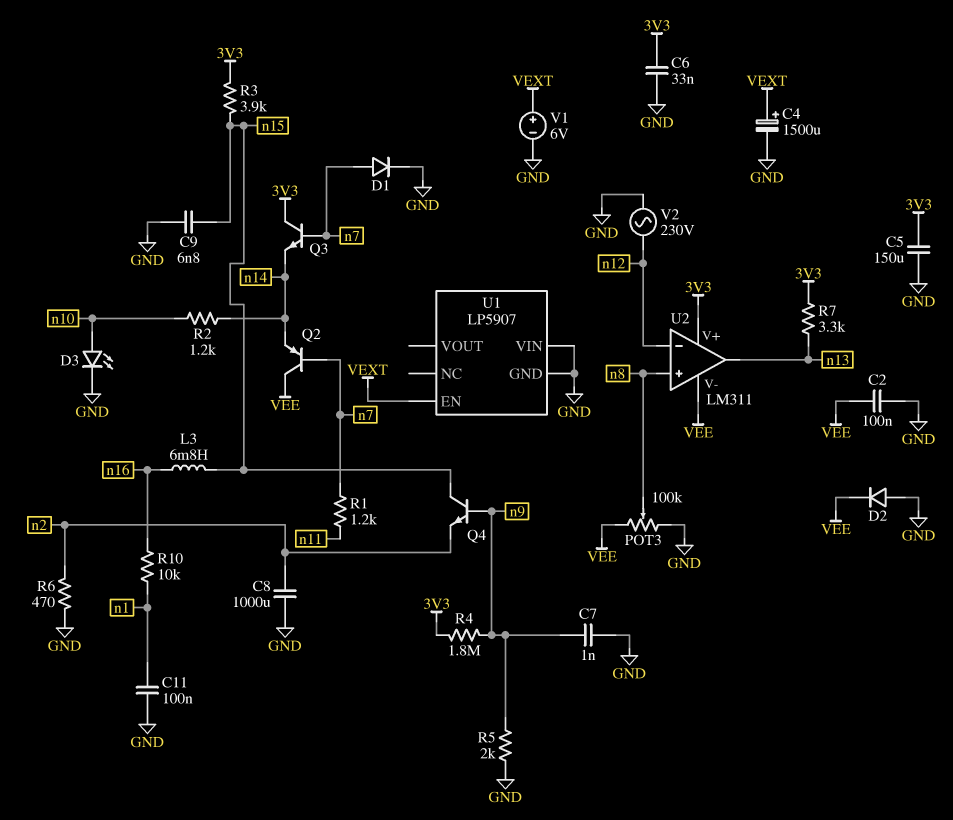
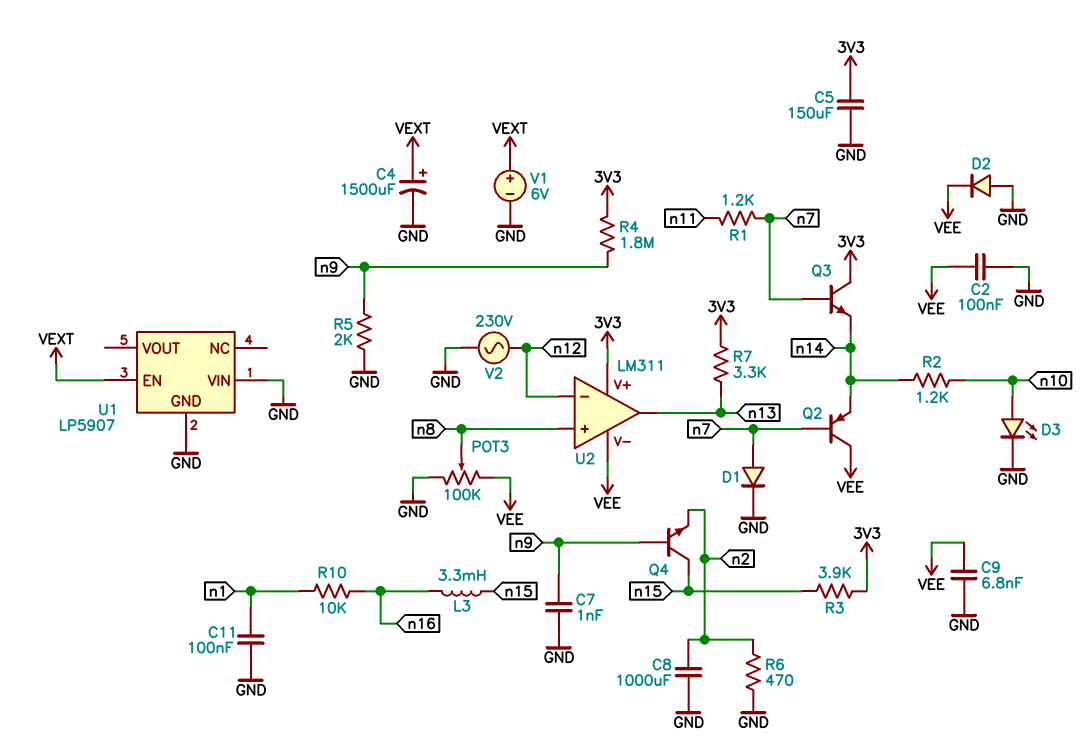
C6: 33nF (3V3, GND) -> none
C9: 6.8nF (GND, n15) -> 6.8nF (GND, VEE)
L3: 6.8mH (n15, n16) -> 3.3mH (n15, n16)

